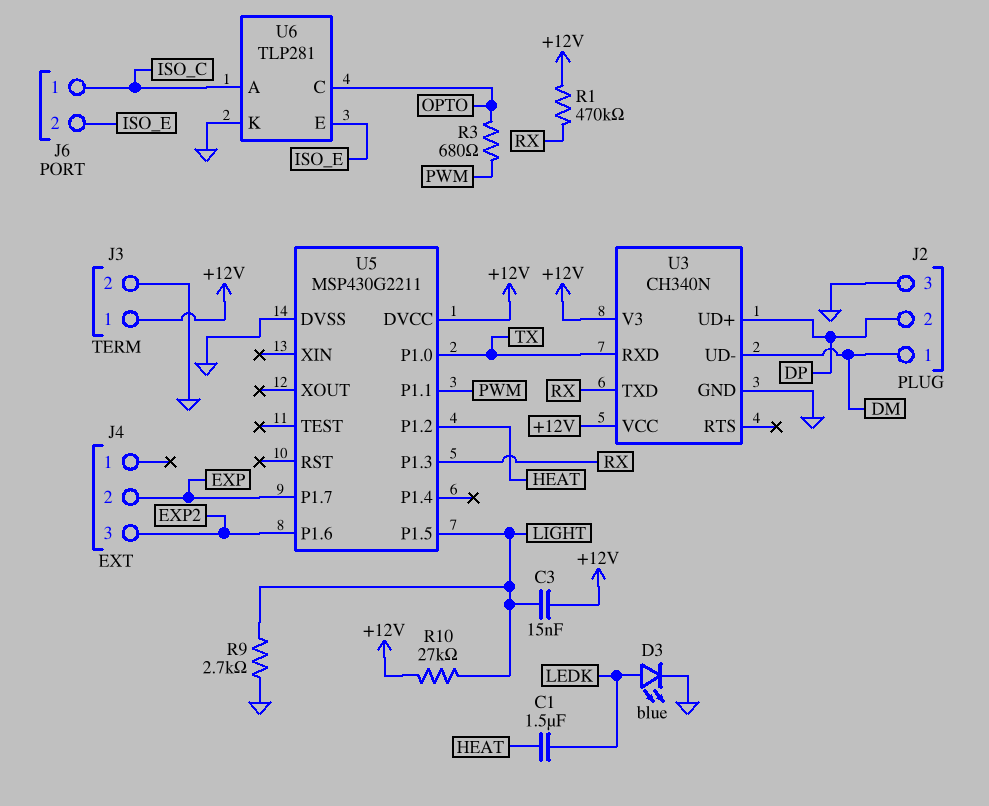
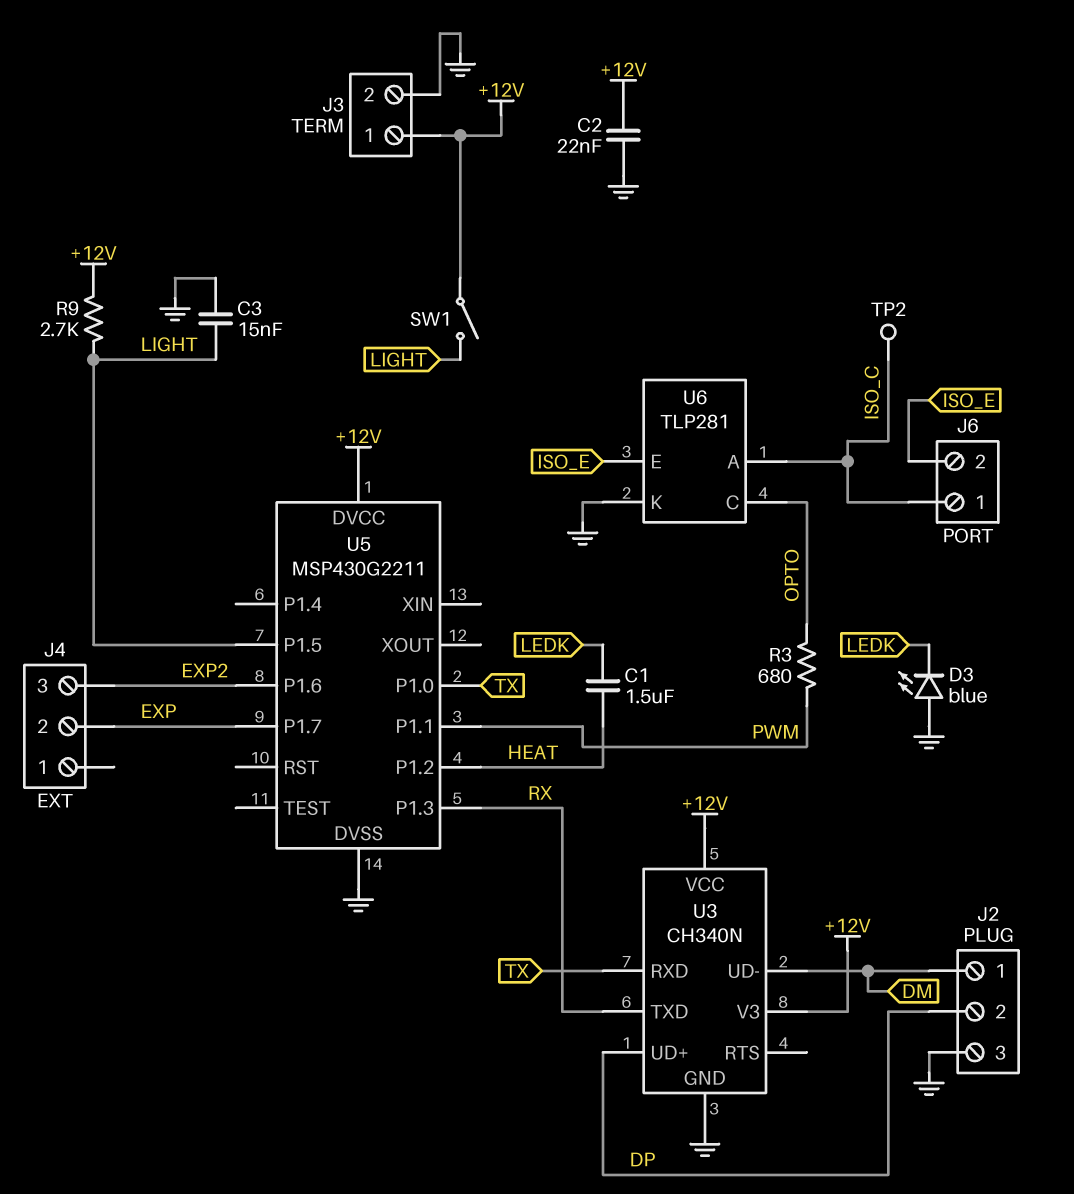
C2: none -> 22nF (+12V, GND)
C3: 15nF (+12V, LIGHT) -> 15nF (GND, LIGHT)
D3: LED blue (A LEDK, K GND) -> LED blue (A GND, K LEDK)
R1: 470k (+12V, RX) -> none
R9: 2.7k (GND, LIGHT) -> 2.7k (+12V, LIGHT)
R10: 27k (+12V, LIGHT) -> none
SW1: none -> switch (+12V, LIGHT)
TP2: none -> test point (ISO_C)

